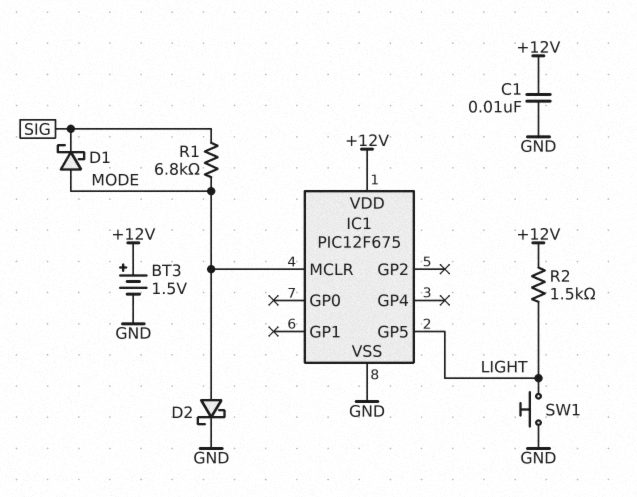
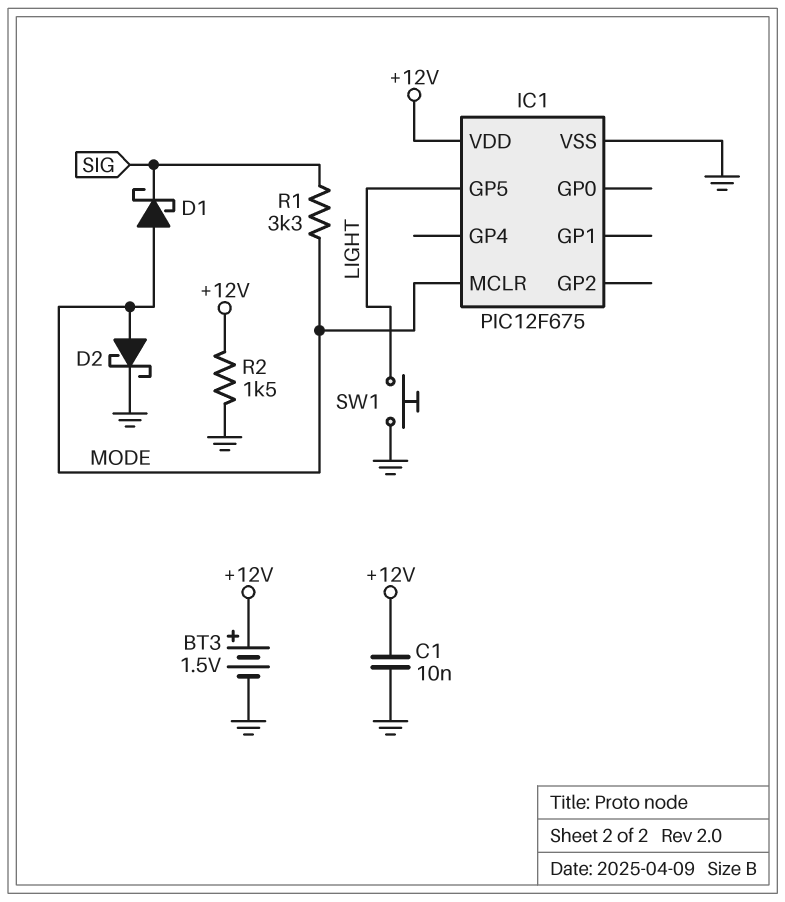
R1: 6.8k (MODE, SIG) -> 3.3k (MODE, SIG)
R2: 1.5k (+12V, LIGHT) -> 1.5k (+12V, GND)

